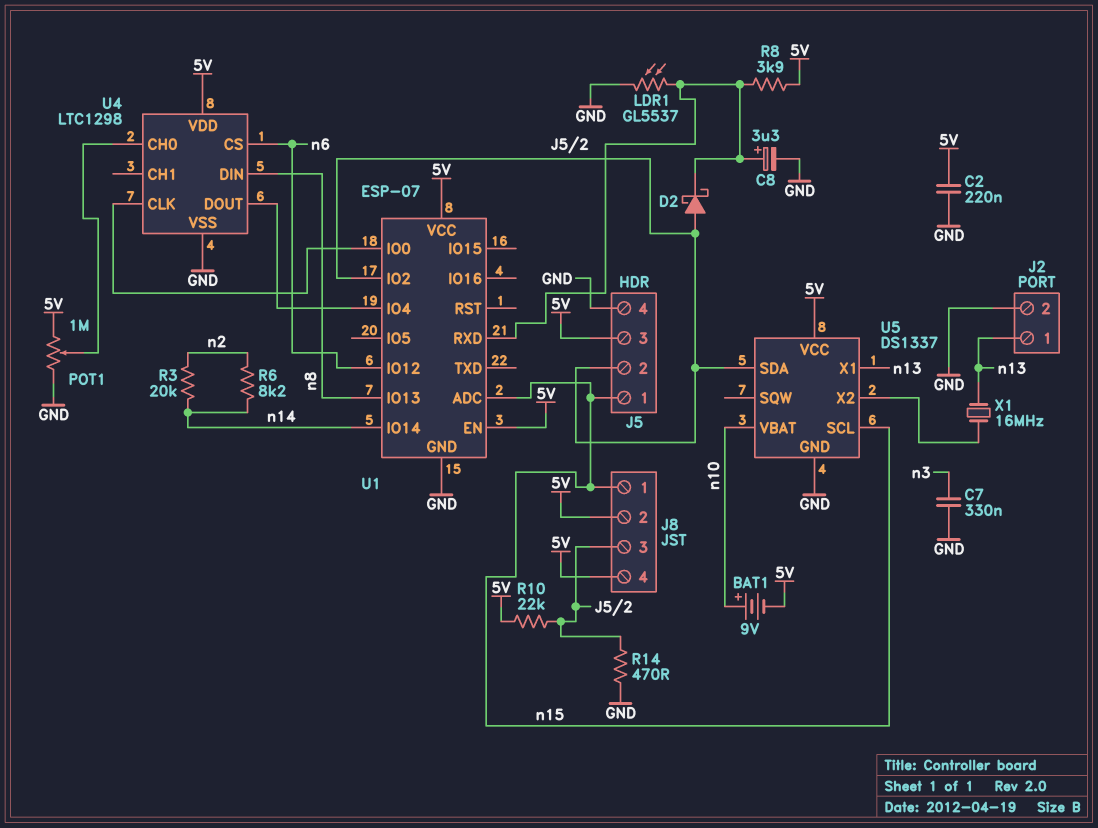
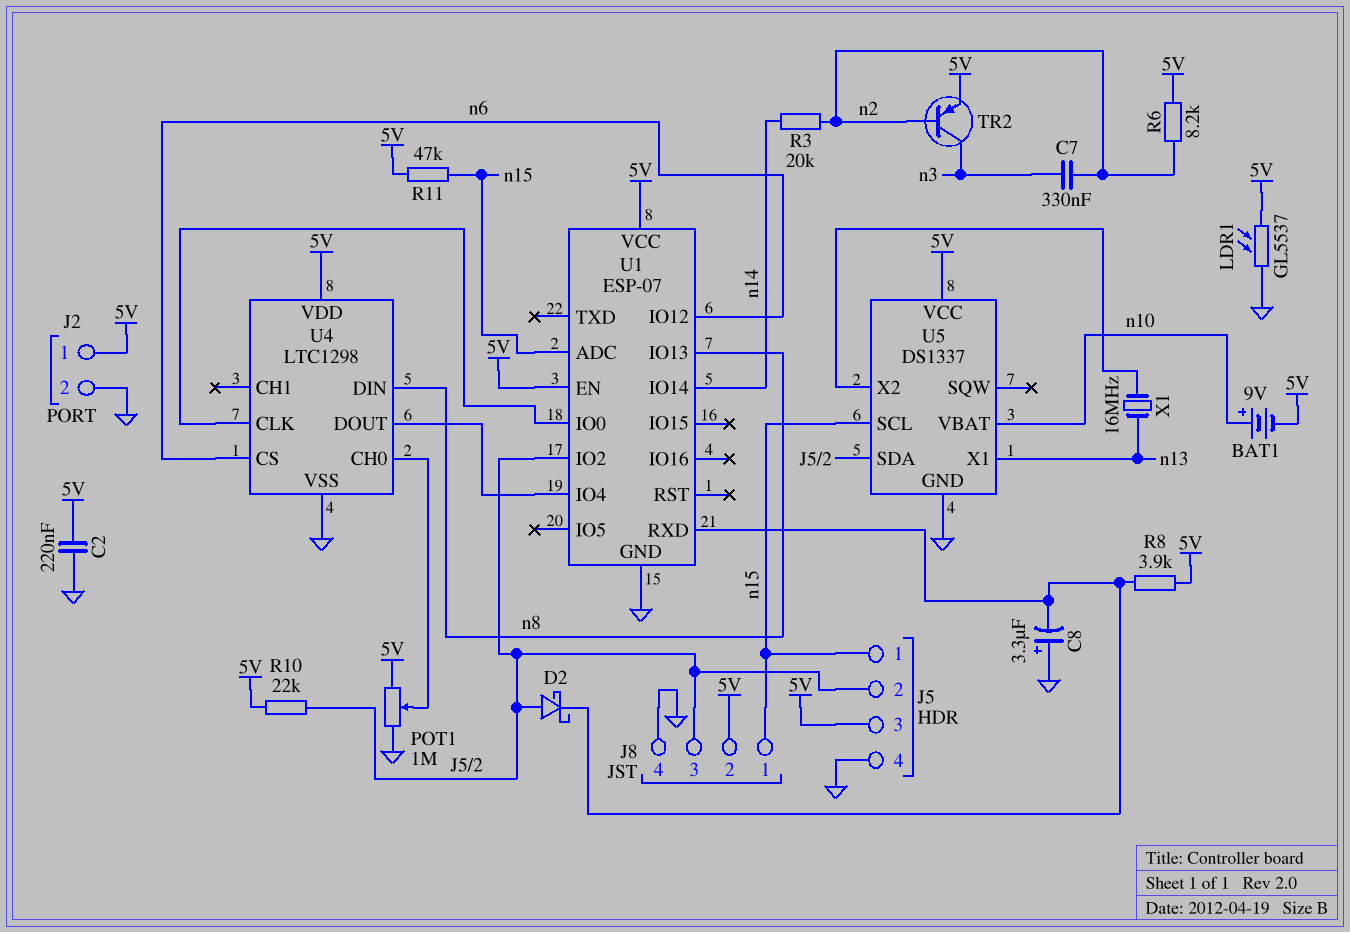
C7: 330nF (GND, n3) -> 330nF (n2, n3)
C8: 3.3uF (plus U1/RXD, minus GND) -> 3.3uF (plus GND, minus U1/RXD)
J2 pin 1: n13 -> 5V
J8 pin 4: 5V -> GND
LDR1: GL5537 (GND, U1/RXD) -> GL5537 (5V, GND)
R6: 8.2k (n2, n14) -> 8.2k (5V, n2)
R11: none -> 47k (5V, n15)
R14: 470 (GND, J5/2) -> none
TR2: none -> PNP (B n2, C n3, E 5V)

